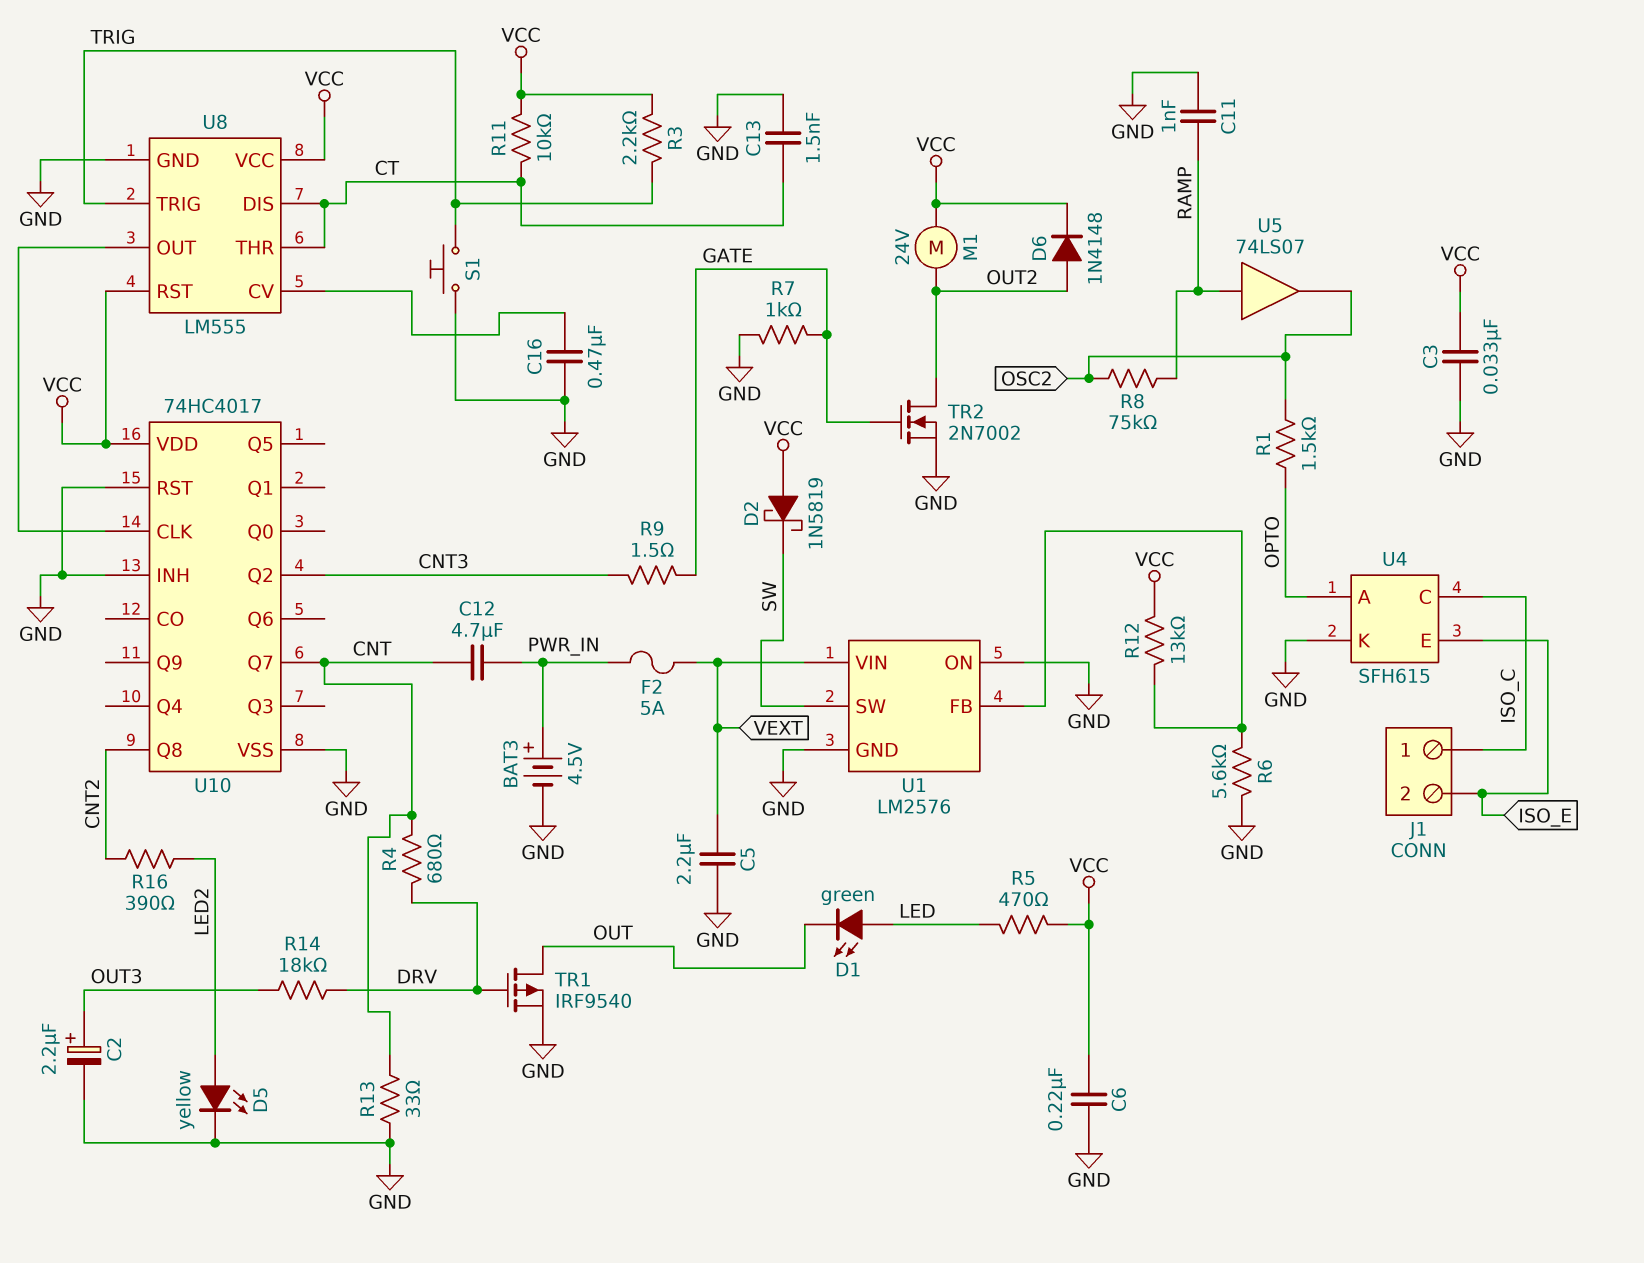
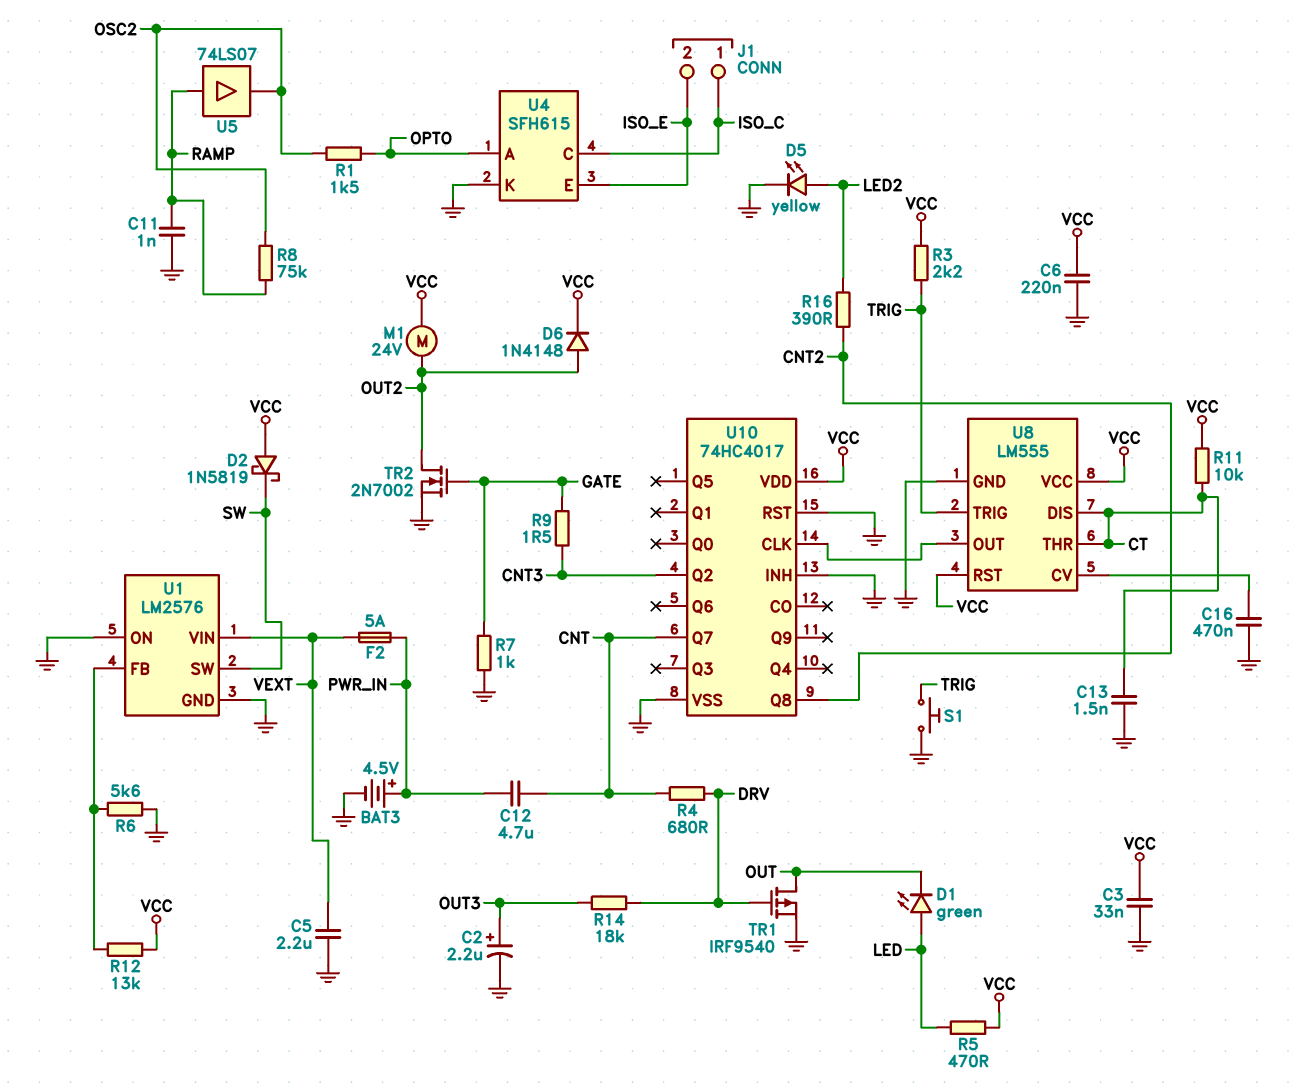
R13: 33 (CNT, GND) -> none

